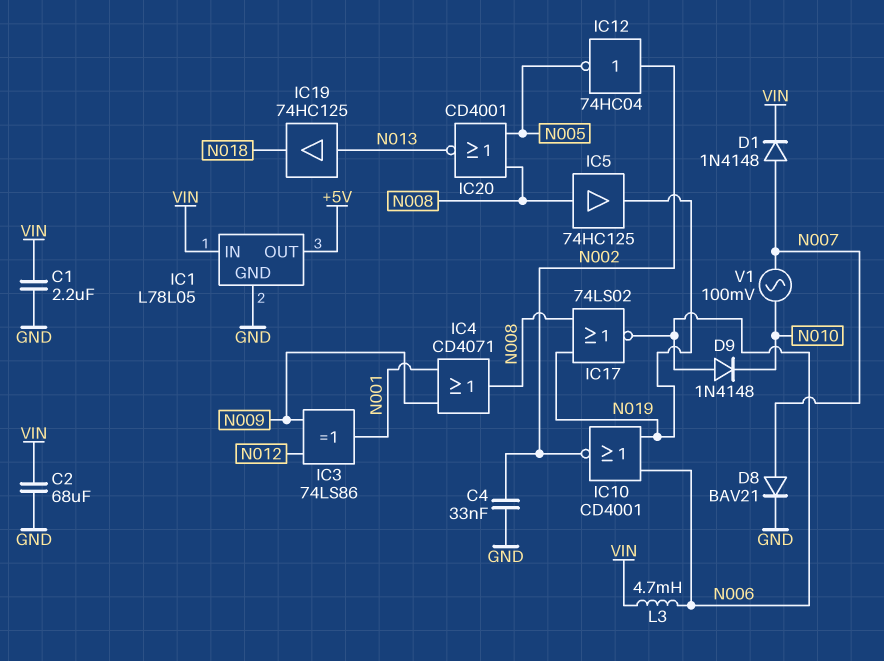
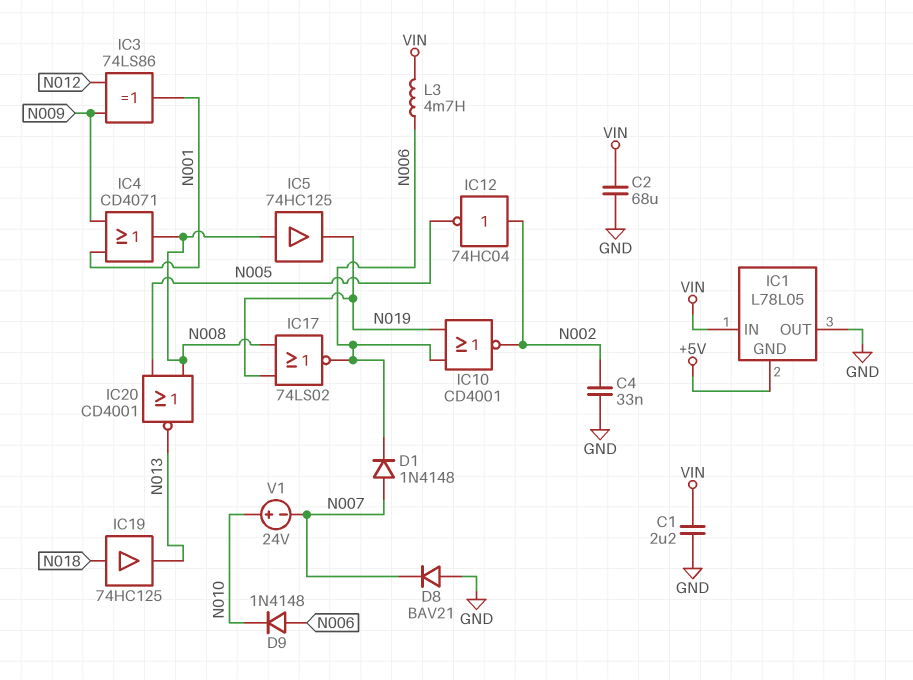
D1: diode 1N4148 (A N007, K VIN) -> diode 1N4148 (A N007, K N006)
D8: diode BAV21 (A N007, K GND) -> diode BAV21 (A GND, K N007)
IC1 pin GND: GND -> +5V
IC1 pin OUT: +5V -> GND
IC19: buffer 74HC125 (in N013, out N018) -> buffer 74HC125 (in N018, out N013)
V1: AC 100mV (N007, N010) -> 24V (plus N010, minus N007)

